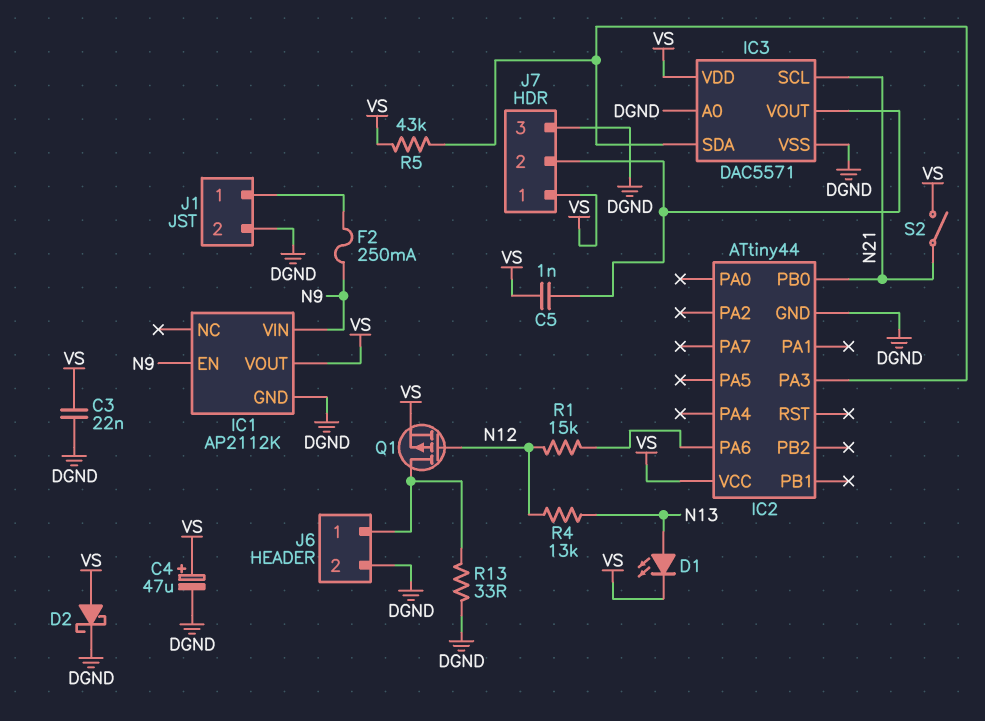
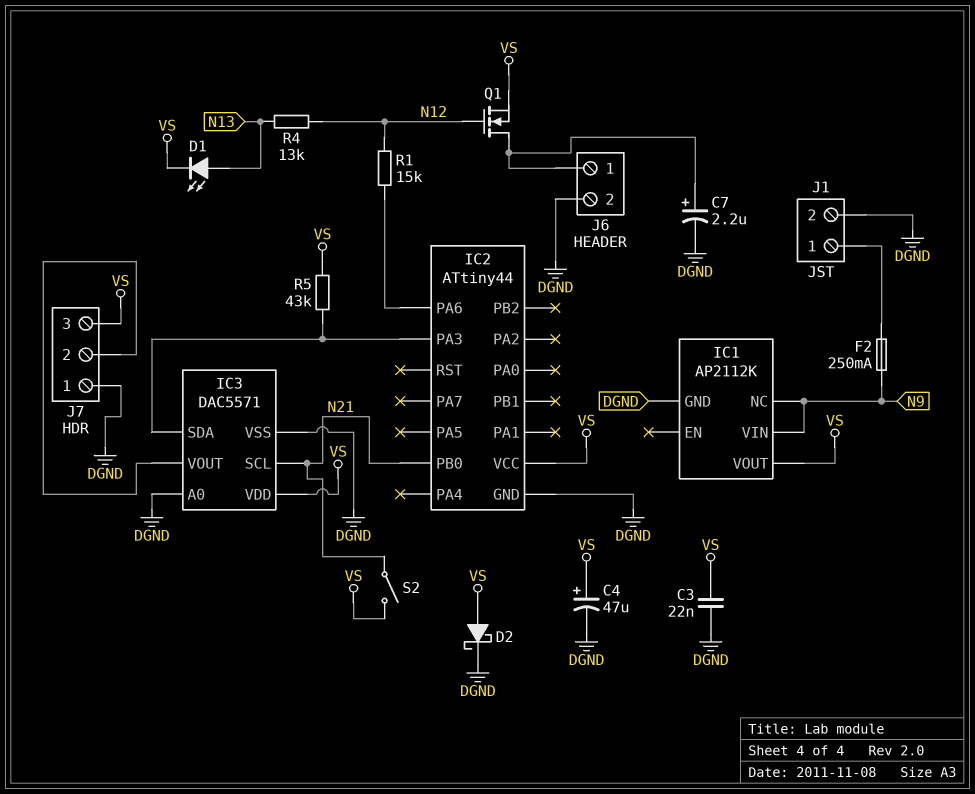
C5: 1nF (IC3/VOUT, VS) -> none
C7: none -> 2.2uF (plus J6/1, minus DGND)
IC1 pin EN: N9 -> none
IC1 pin NC: none -> N9
J7 pin 1: VS -> DGND
J7 pin 3: DGND -> VS
Q1: PMOS (G N12, D J6/1, S VS) -> NMOS (G N12, D J6/1, S VS)
R13: 33 (DGND, J6/1) -> none

